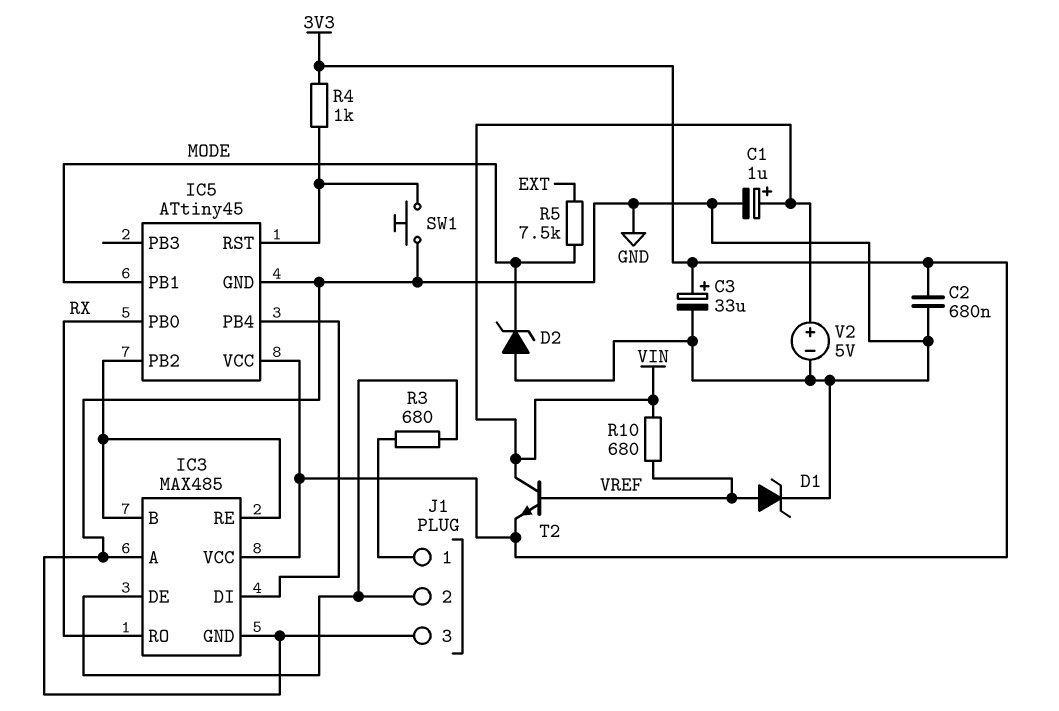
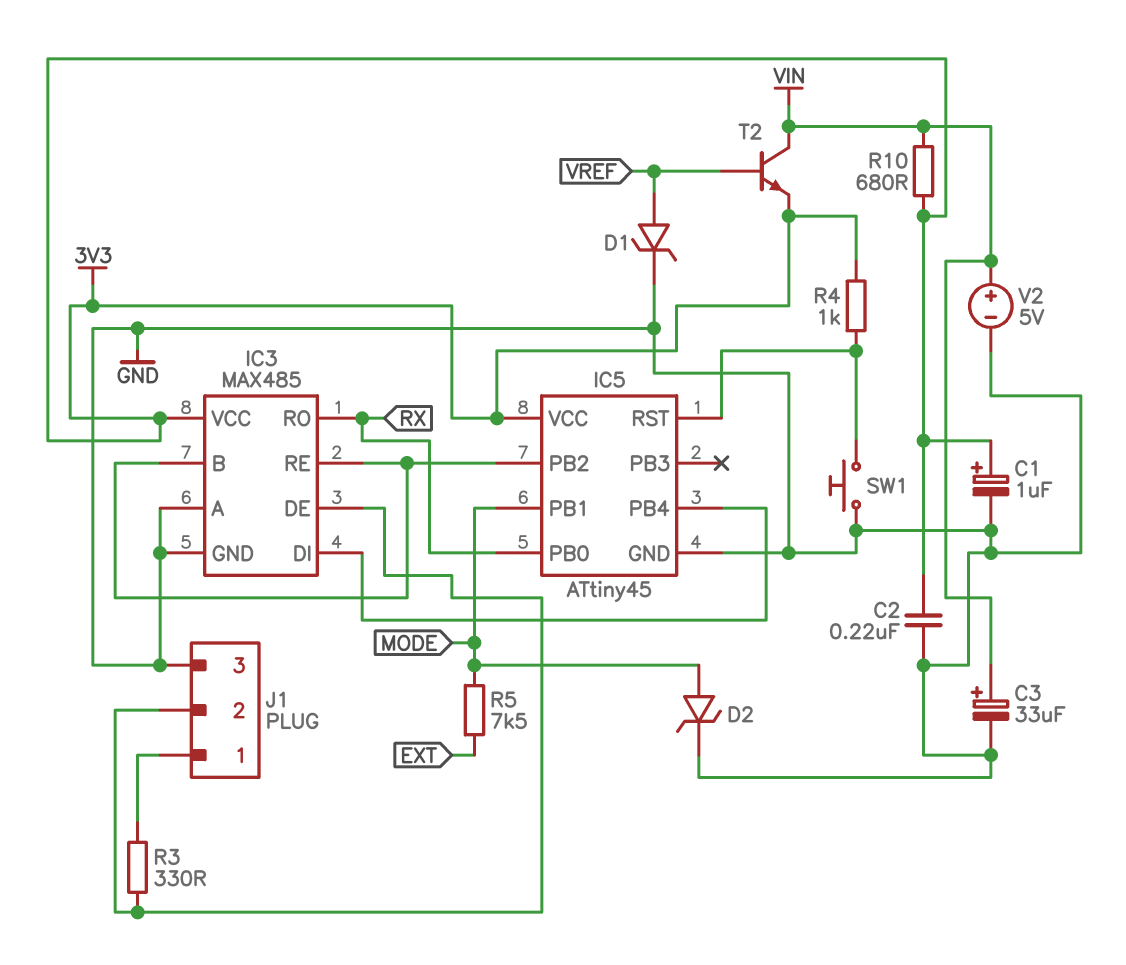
C1: 1uF (plus VIN, minus GND) -> 1uF (plus 3V3, minus GND)
C2: 680nF (3V3, GND) -> 220nF (3V3, GND)
C3: 33uF (plus 3V3, minus GND) -> 33uF (plus VIN, minus GND)
D2: zener (A GND, K MODE) -> zener (A MODE, K GND)
R3: 680 (IC3/DE, J1/1) -> 330 (IC3/DE, J1/1)
R10: 680 (VIN, VREF) -> 680 (3V3, VIN)

